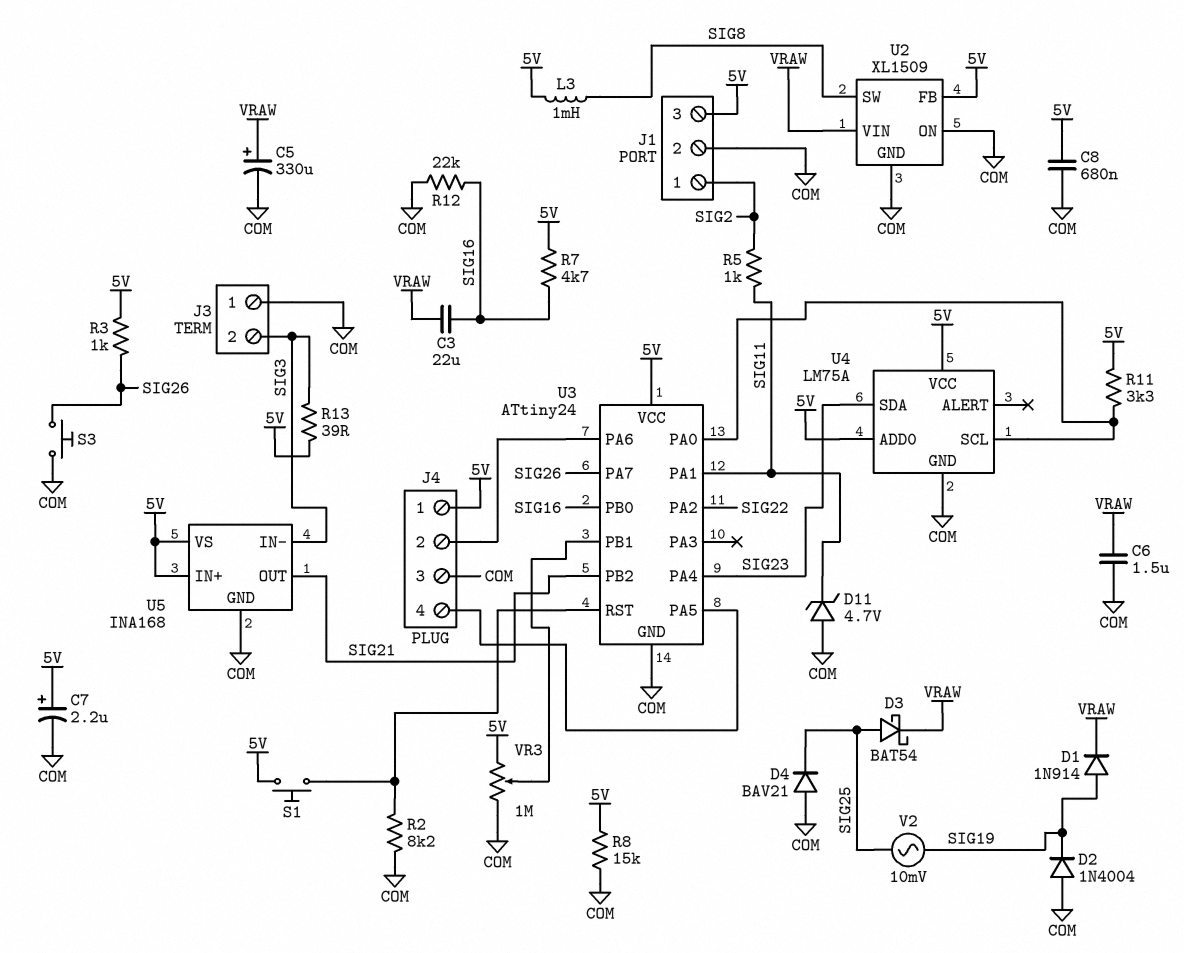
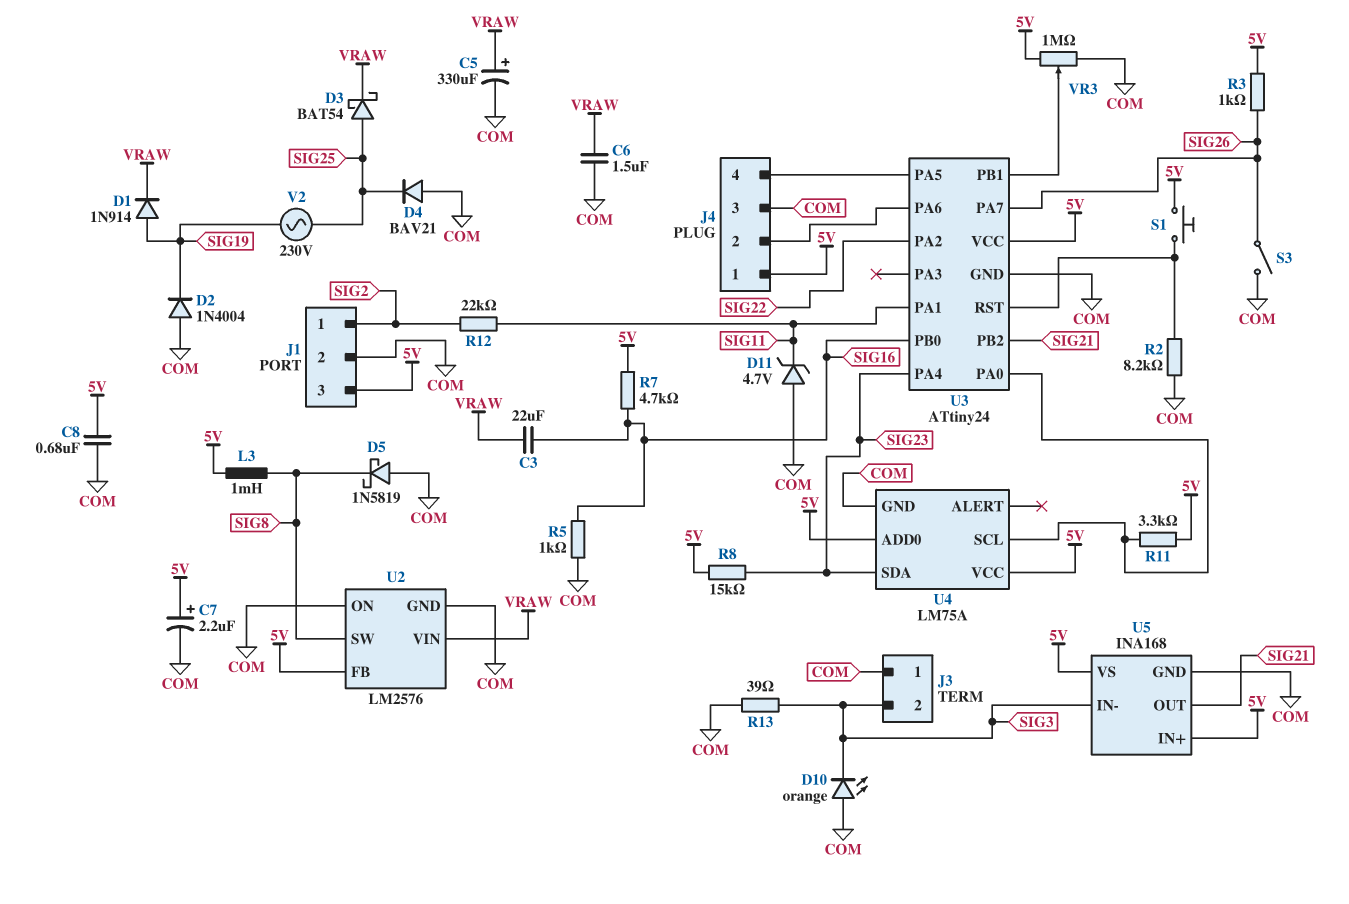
D5: none -> schottky 1N5819 (A COM, K SIG8)
D10: none -> LED orange (A COM, K SIG3)
R5: 1k (SIG2, SIG11) -> 1k (COM, SIG16)
R8: 15k (5V, COM) -> 15k (5V, SIG23)
R12: 22k (COM, SIG16) -> 22k (SIG2, SIG11)
R13: 39 (5V, SIG3) -> 39 (COM, SIG3)
S3: button (COM, SIG26) -> switch (COM, SIG26)
U2: XL1509 -> LM2576
V2: AC 10mV (SIG19, SIG25) -> AC 230V (SIG19, SIG25)

